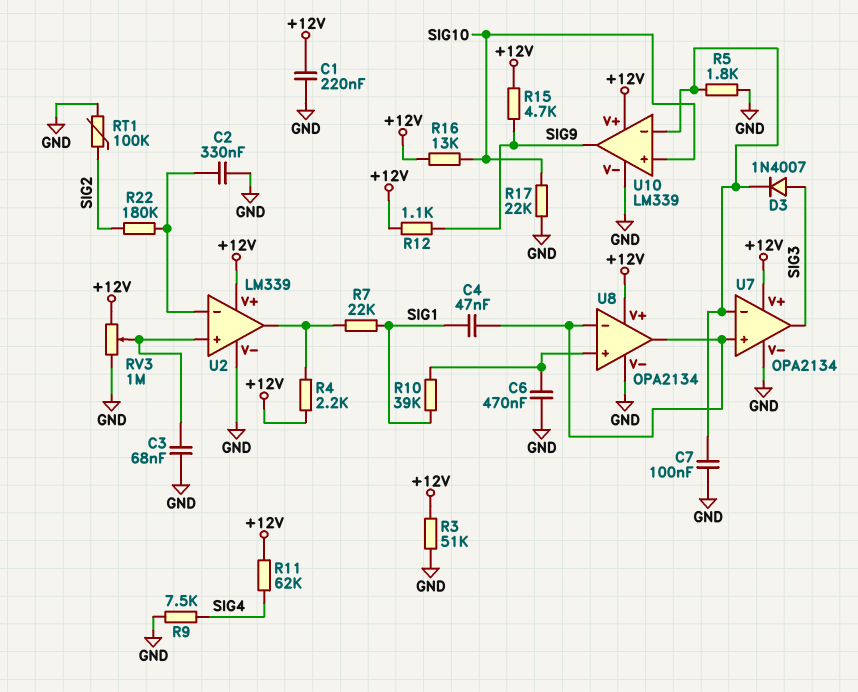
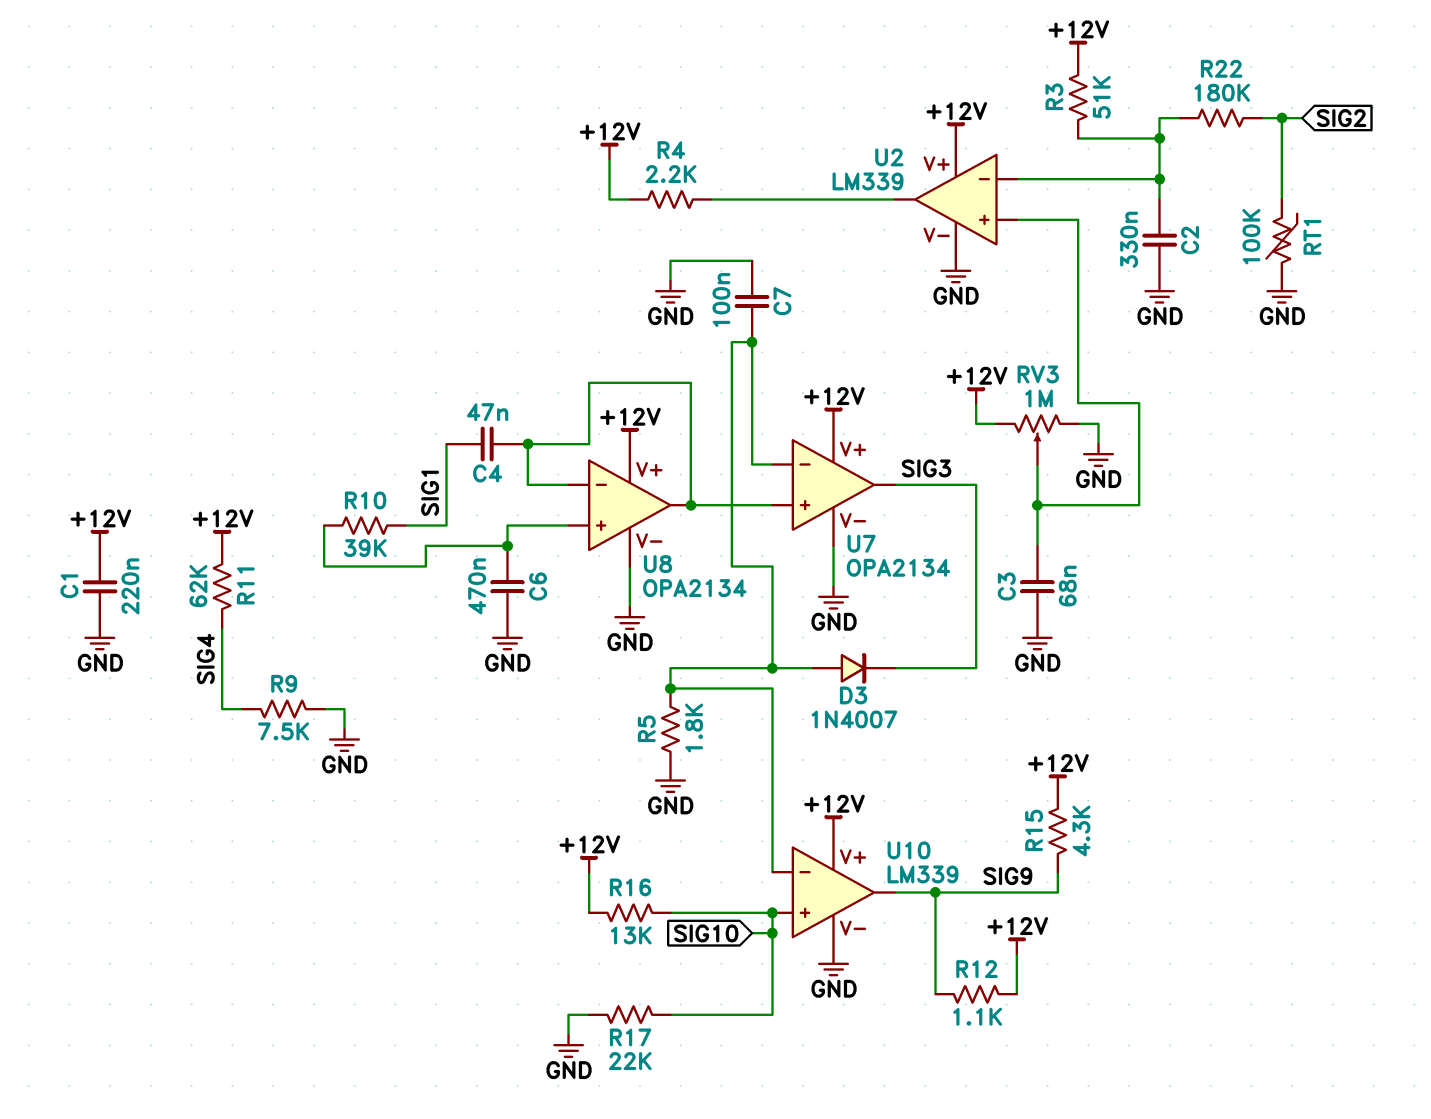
D3: diode 1N4007 (A SIG3, K U7/in-) -> diode 1N4007 (A U7/in-, K SIG3)
R3: 51k (+12V, GND) -> 51k (+12V, U2/in-)
R7: 22k (SIG1, U2/out) -> none
R15: 4.7k (+12V, SIG9) -> 4.3k (+12V, SIG9)

